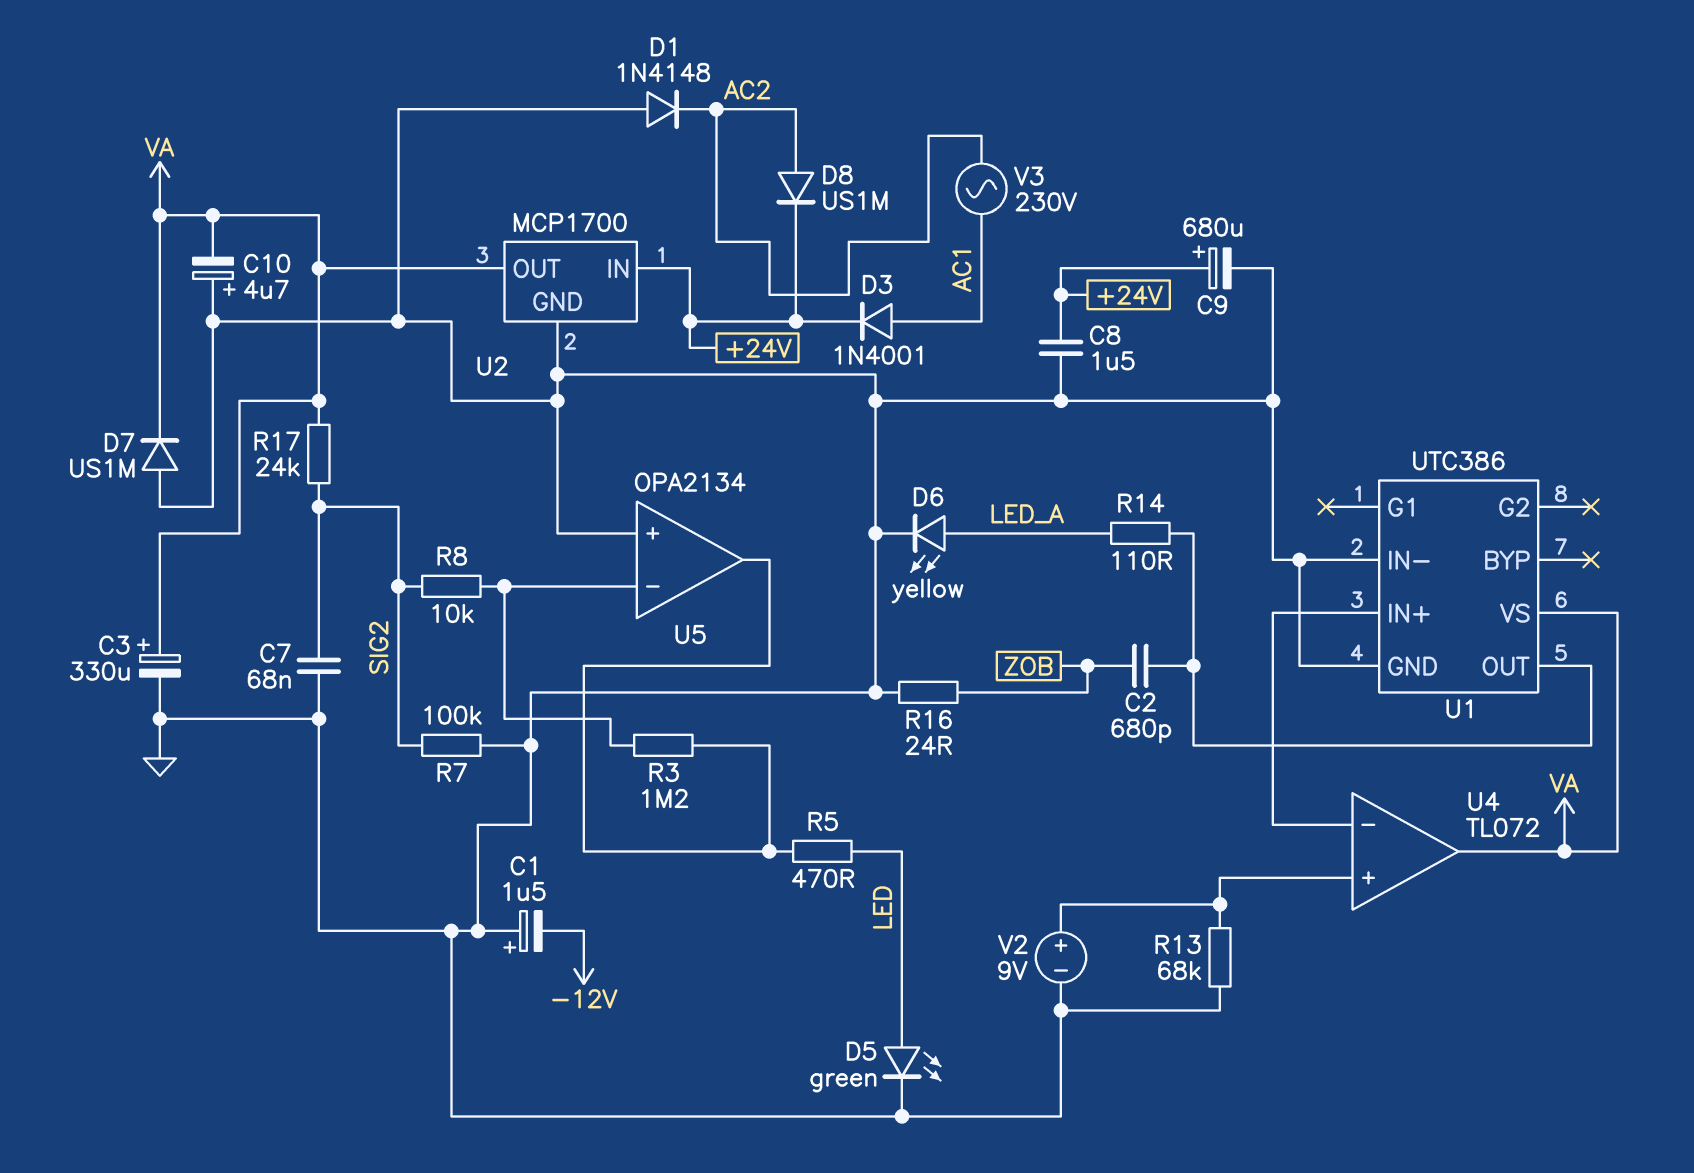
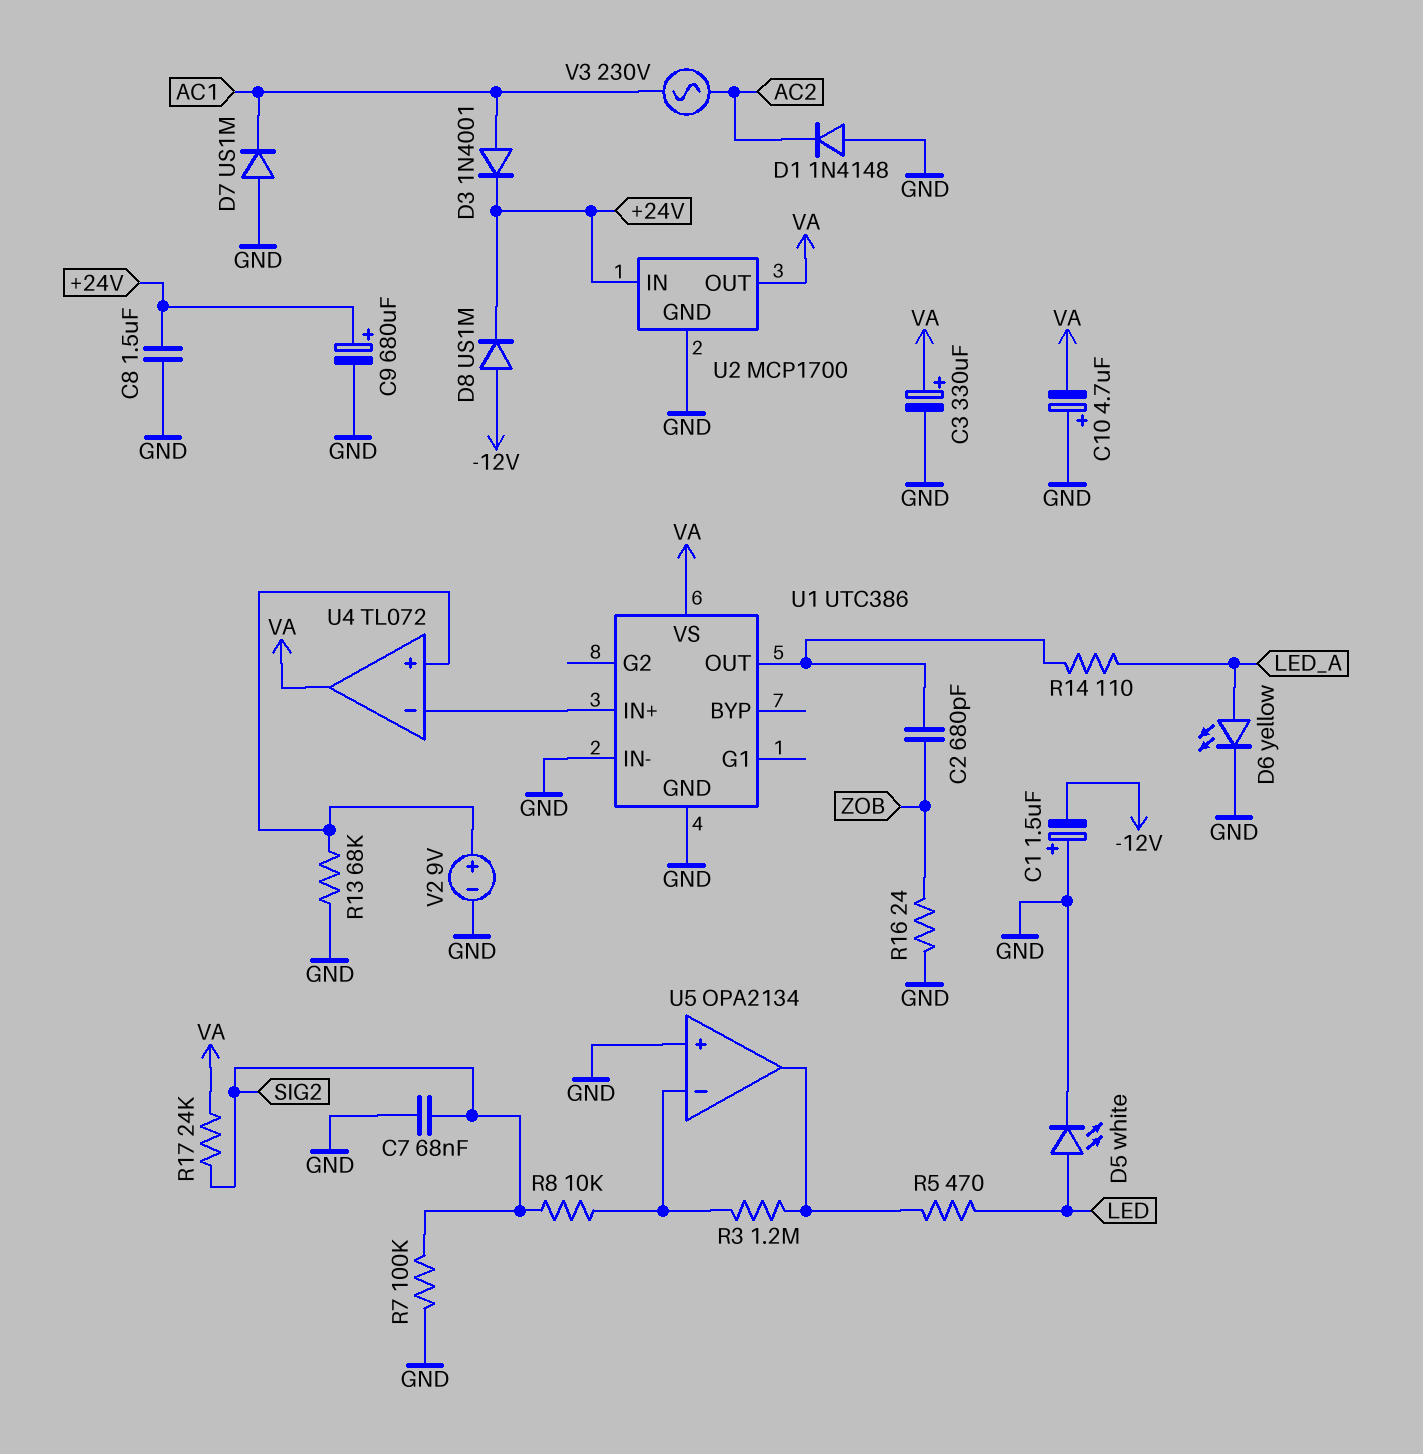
D5: LED green (A LED, K GND) -> LED white (A LED, K GND)
D7: diode US1M (A GND, K VA) -> diode US1M (A GND, K AC1)
D8: diode US1M (A AC2, K +24V) -> diode US1M (A -12V, K +24V)

